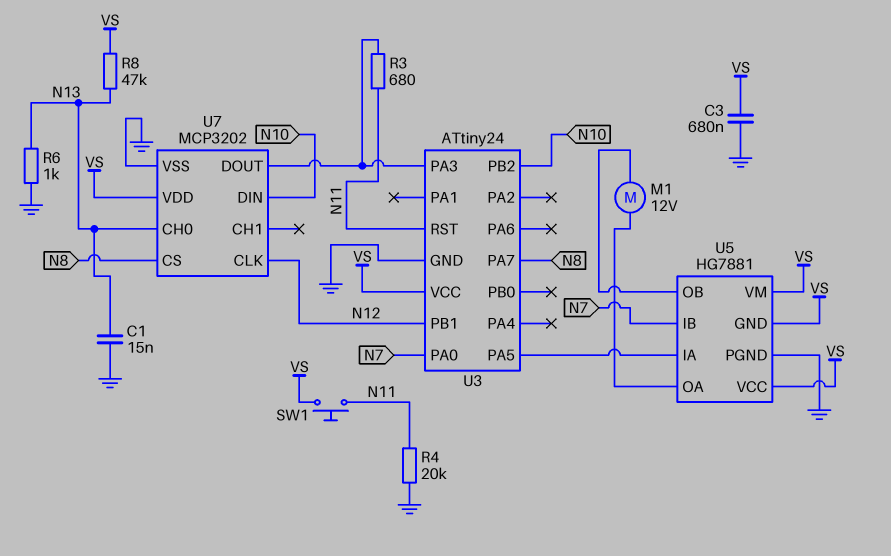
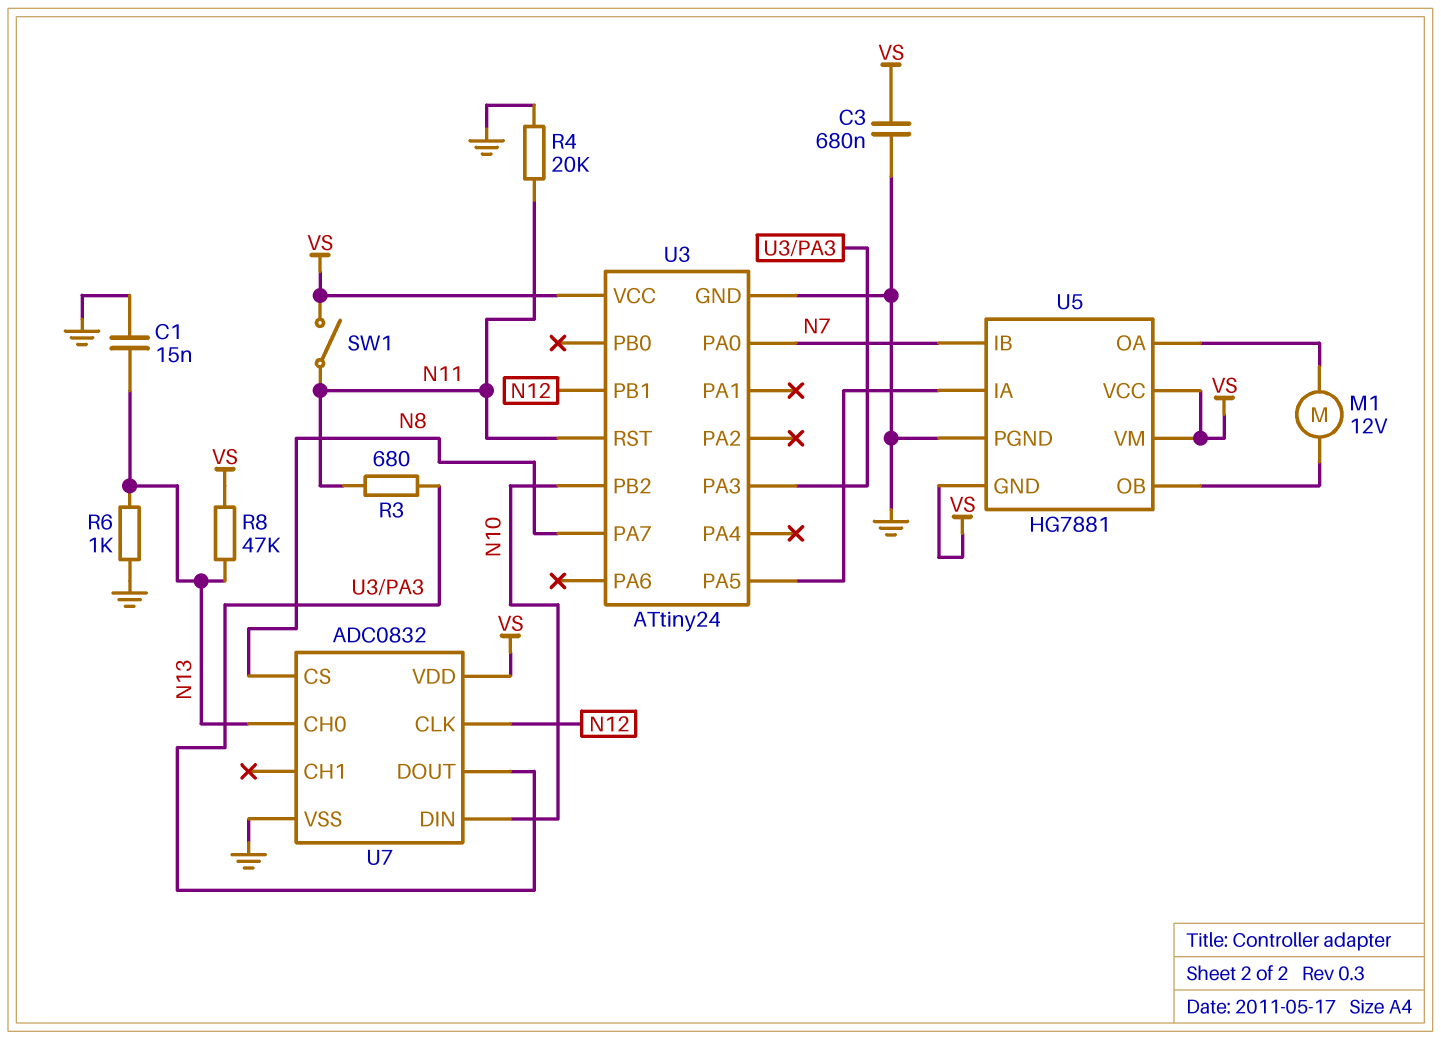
SW1: button (N11, VS) -> switch (N11, VS)
U7: MCP3202 -> ADC0832

